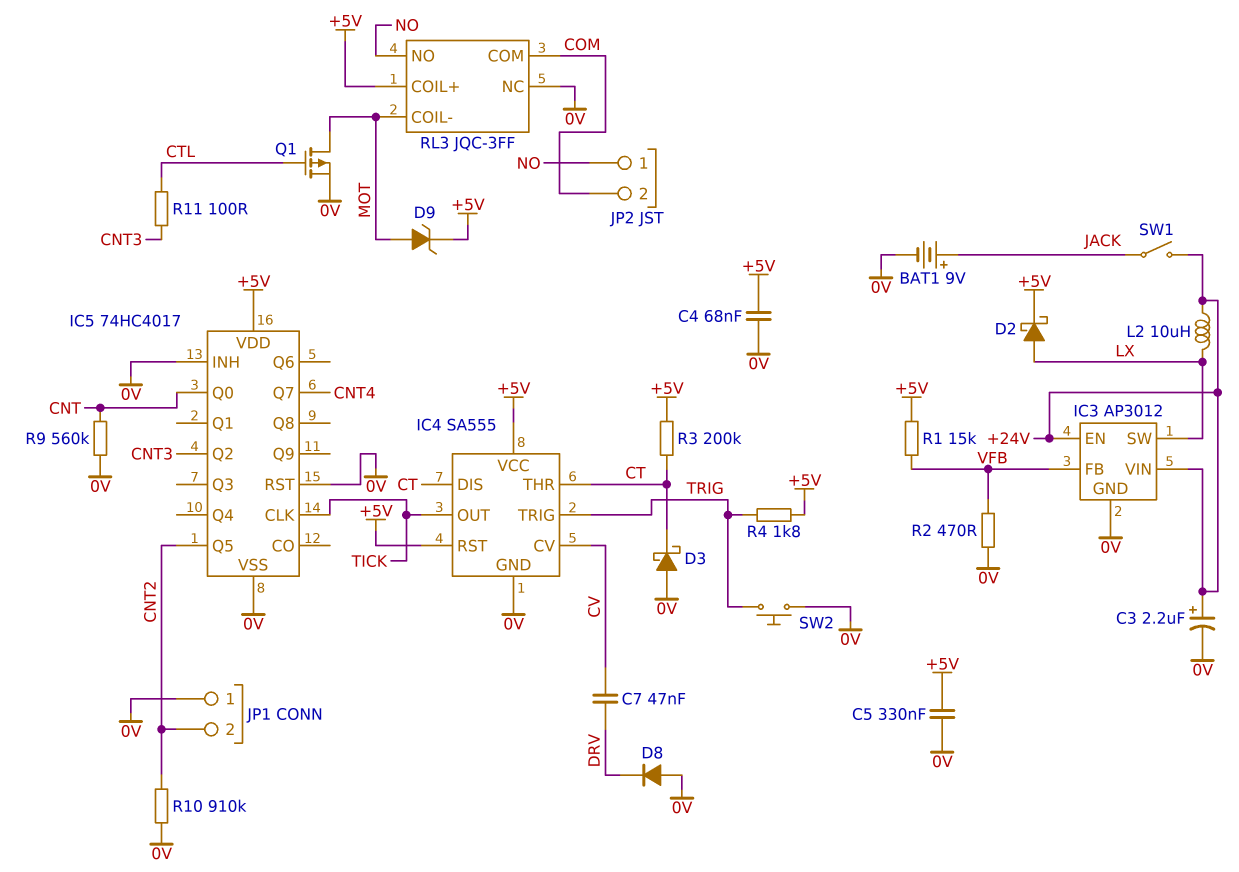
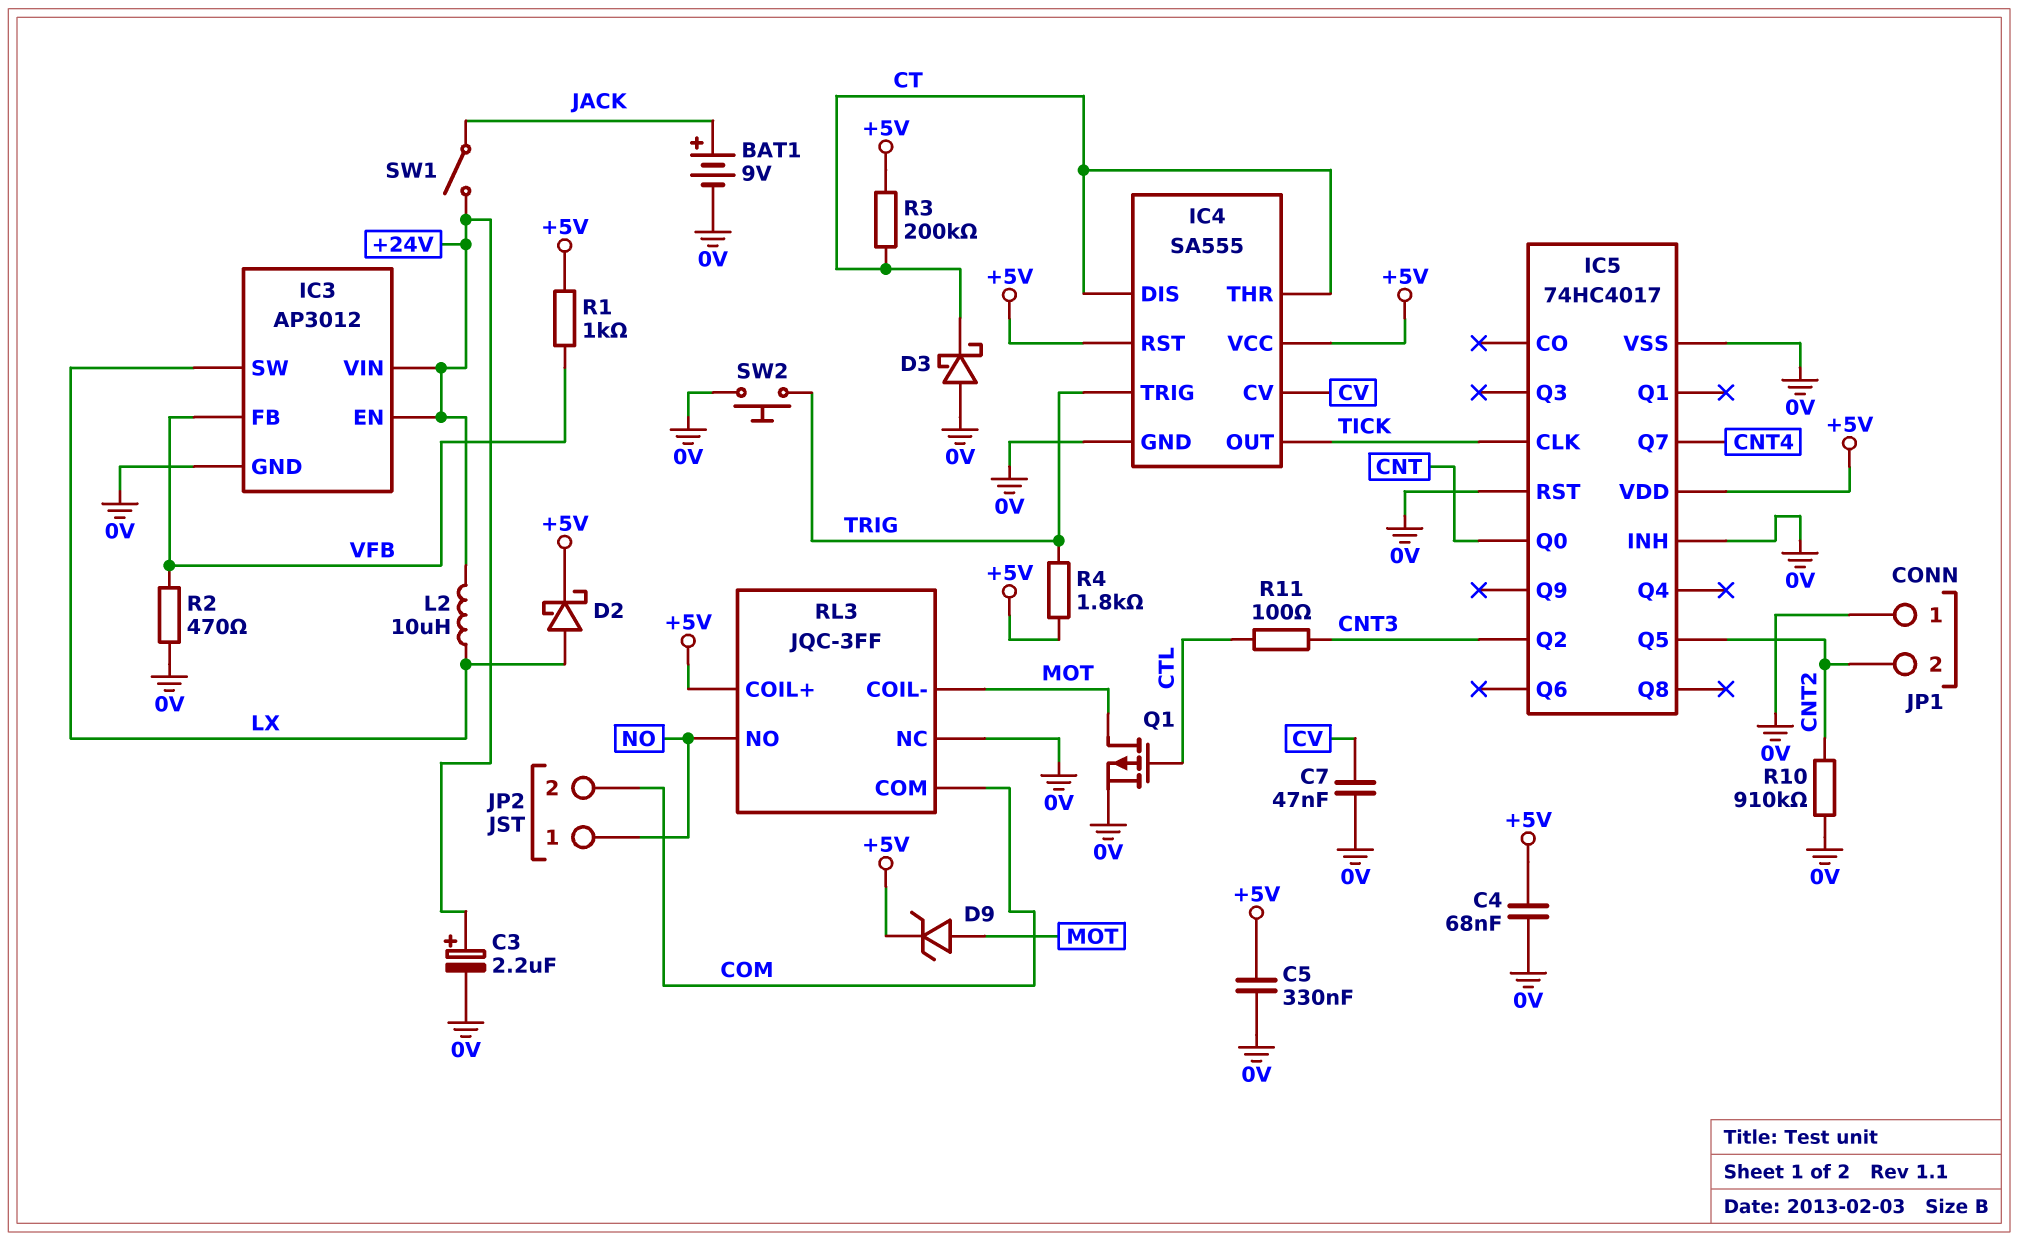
C7: 47nF (CV, DRV) -> 47nF (0V, CV)
D8: diode (A 0V, K DRV) -> none
R1: 15k (+5V, VFB) -> 1k (+5V, VFB)
R9: 560k (0V, CNT) -> none

